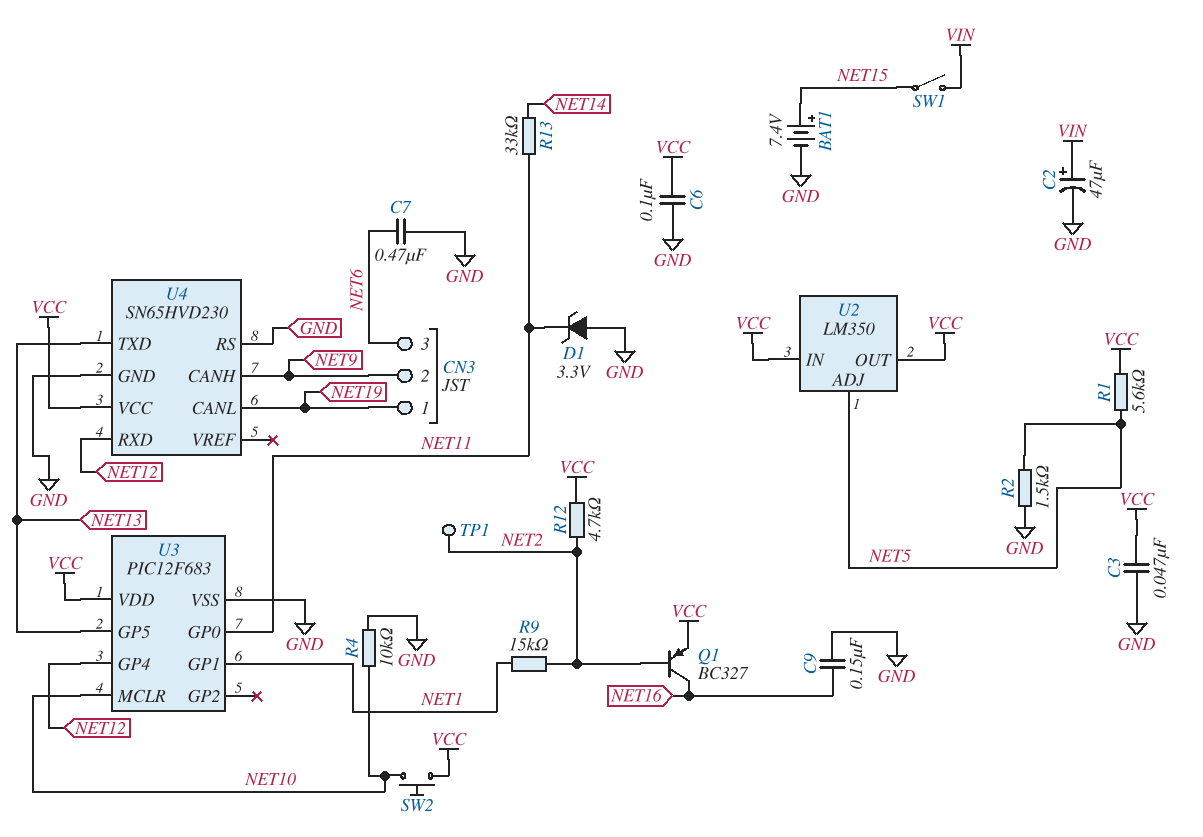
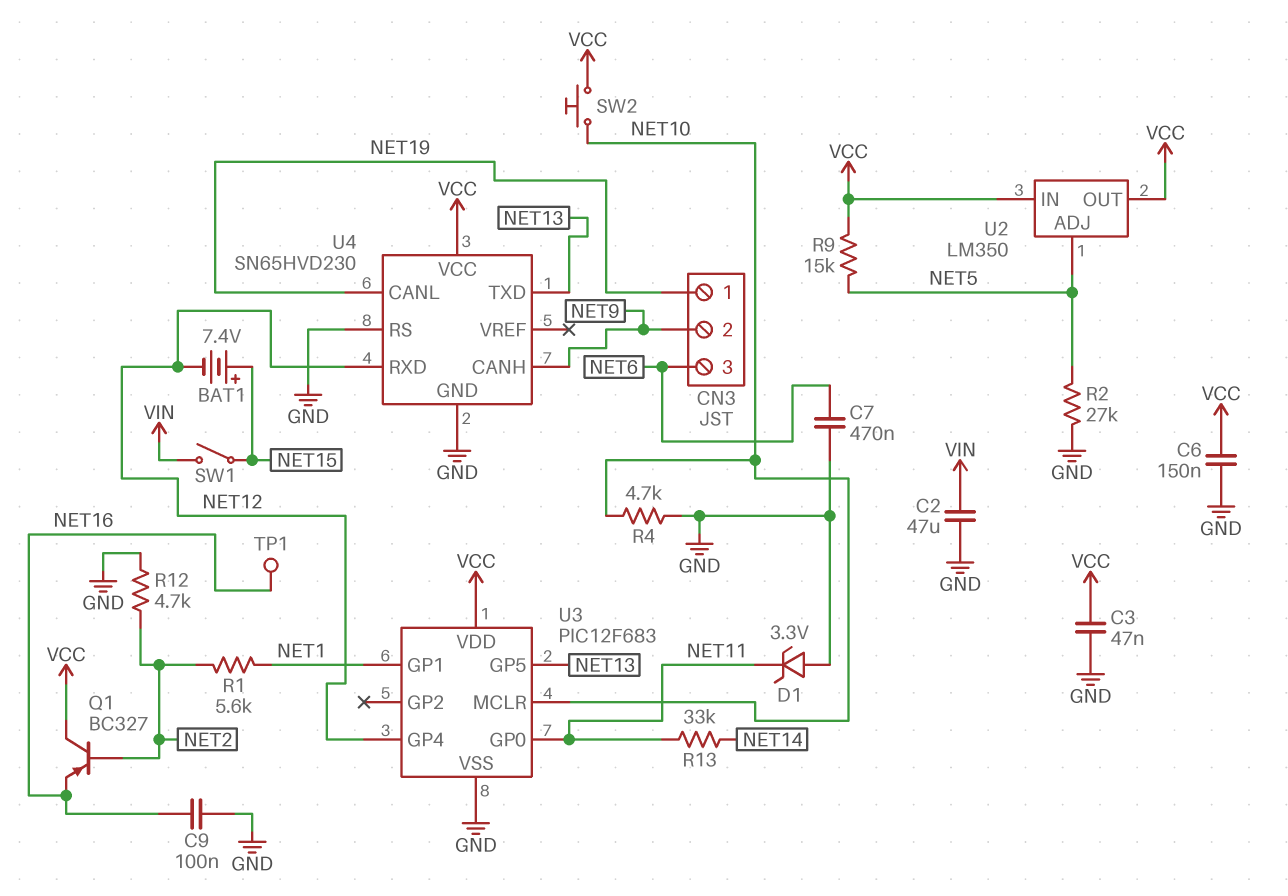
BAT1: 7.4V (plus NET15, minus GND) -> 7.4V (plus NET15, minus NET12)
C2: 47uF (plus VIN, minus GND) -> 47uF (GND, VIN)
C6: 100nF (GND, VCC) -> 150nF (GND, VCC)
C9: 150nF (GND, NET16) -> 100nF (GND, NET16)
Q1: PNP BC327 (B NET2, C NET16, E VCC) -> PNP BC327 (B NET2, C VCC, E NET16)
R1: 5.6k (NET5, VCC) -> 5.6k (NET1, NET2)
R2: 1.5k (GND, NET5) -> 27k (GND, NET5)
R4: 10k (GND, NET10) -> 4.7k (GND, NET10)
R9: 15k (NET1, NET2) -> 15k (NET5, VCC)
R12: 4.7k (NET2, VCC) -> 4.7k (GND, NET2)
TP1: test point (NET2) -> test point (NET16)

